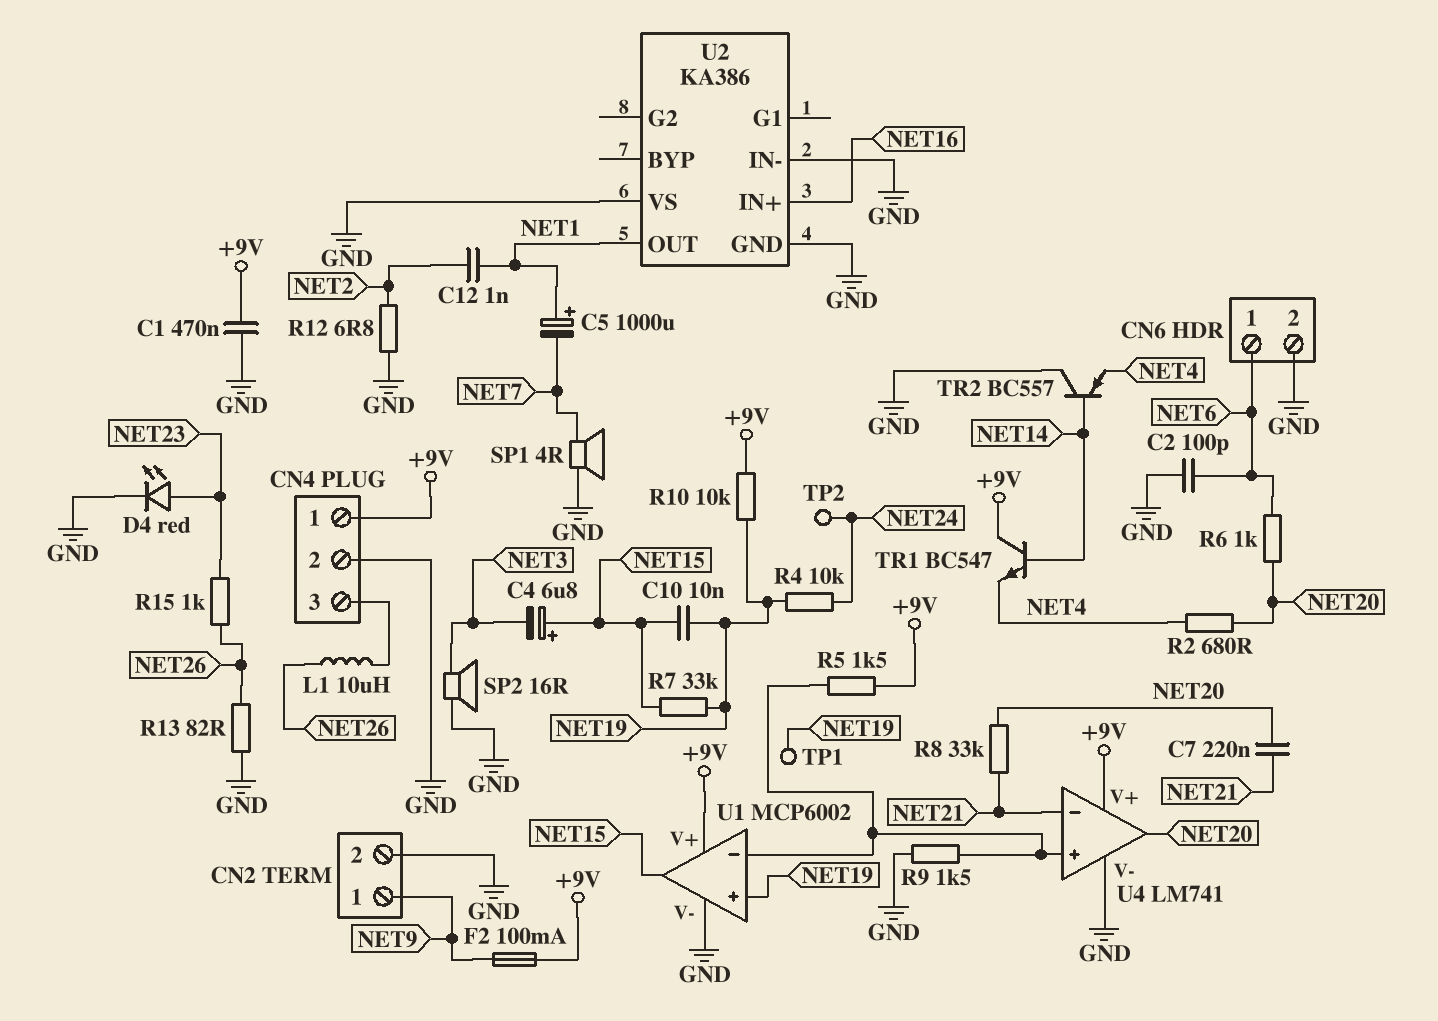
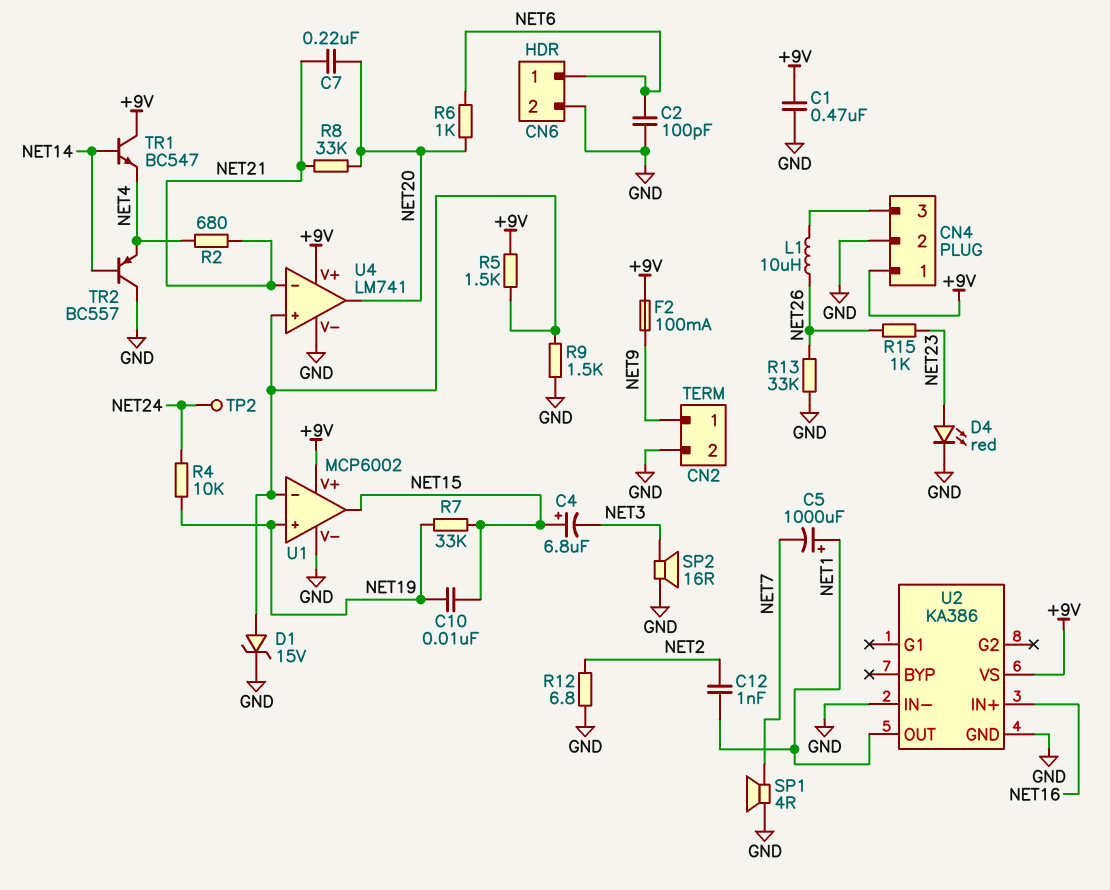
D1: none -> zener 15V (A U1/in-, K GND)
R2: 680 (NET4, NET20) -> 680 (NET4, NET21)
R10: 10k (+9V, NET19) -> none
R13: 82 (GND, NET26) -> 33k (GND, NET26)
TP1: test point (NET19) -> none
U2 pin VS: GND -> +9V

